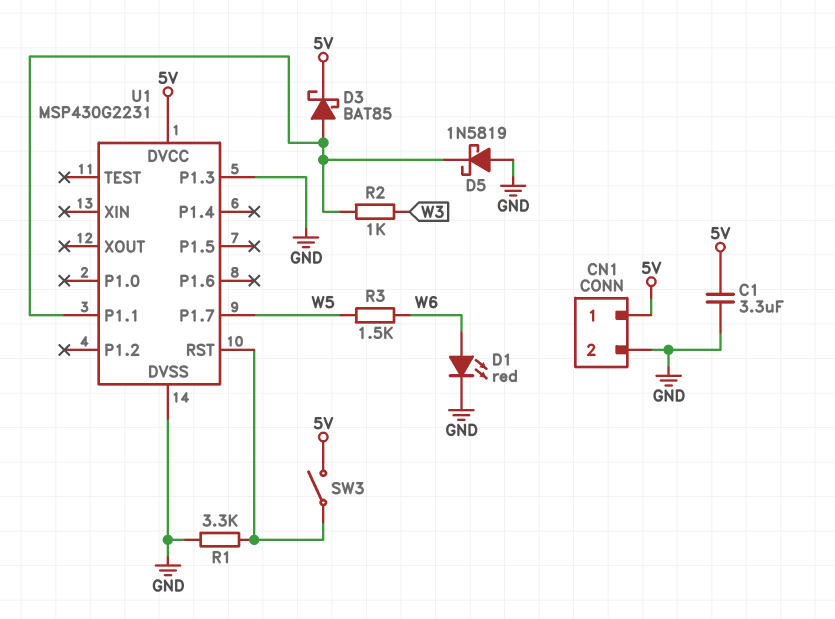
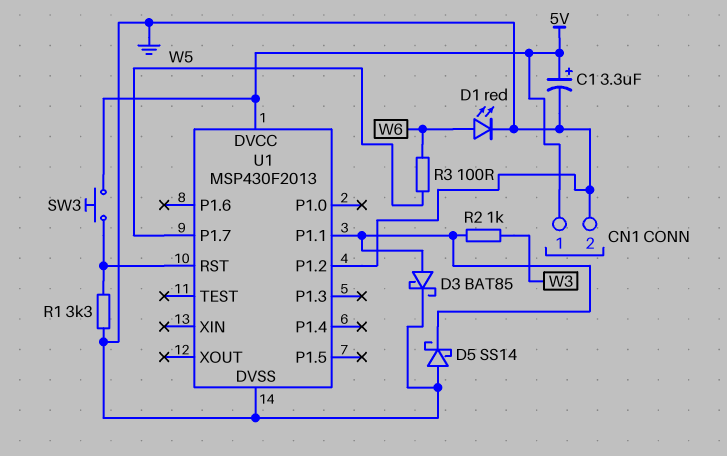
C1: 3.3uF (5V, GND) -> 3.3uF (plus 5V, minus GND)
D3: schottky BAT85 (A U1/P1.1, K 5V) -> schottky BAT85 (A U1/P1.1, K GND)
D5: schottky 1N5819 (A GND, K U1/P1.1) -> schottky SS14 (A GND, K U1/P1.1)
R3: 1.5k (W5, W6) -> 100 (W5, W6)
SW3: switch (5V, U1/RST) -> button (5V, U1/RST)
U1: MSP430G2231 -> MSP430F2013
U1 pin P1.2: none -> GND
U1 pin P1.3: GND -> none

